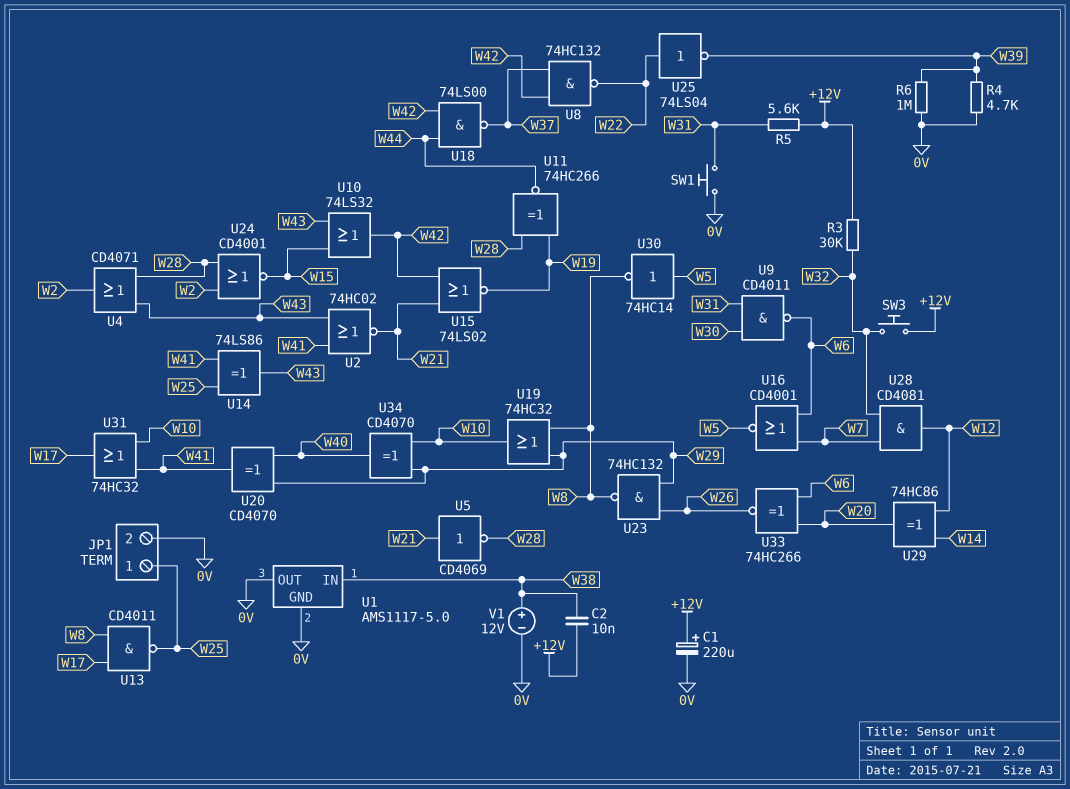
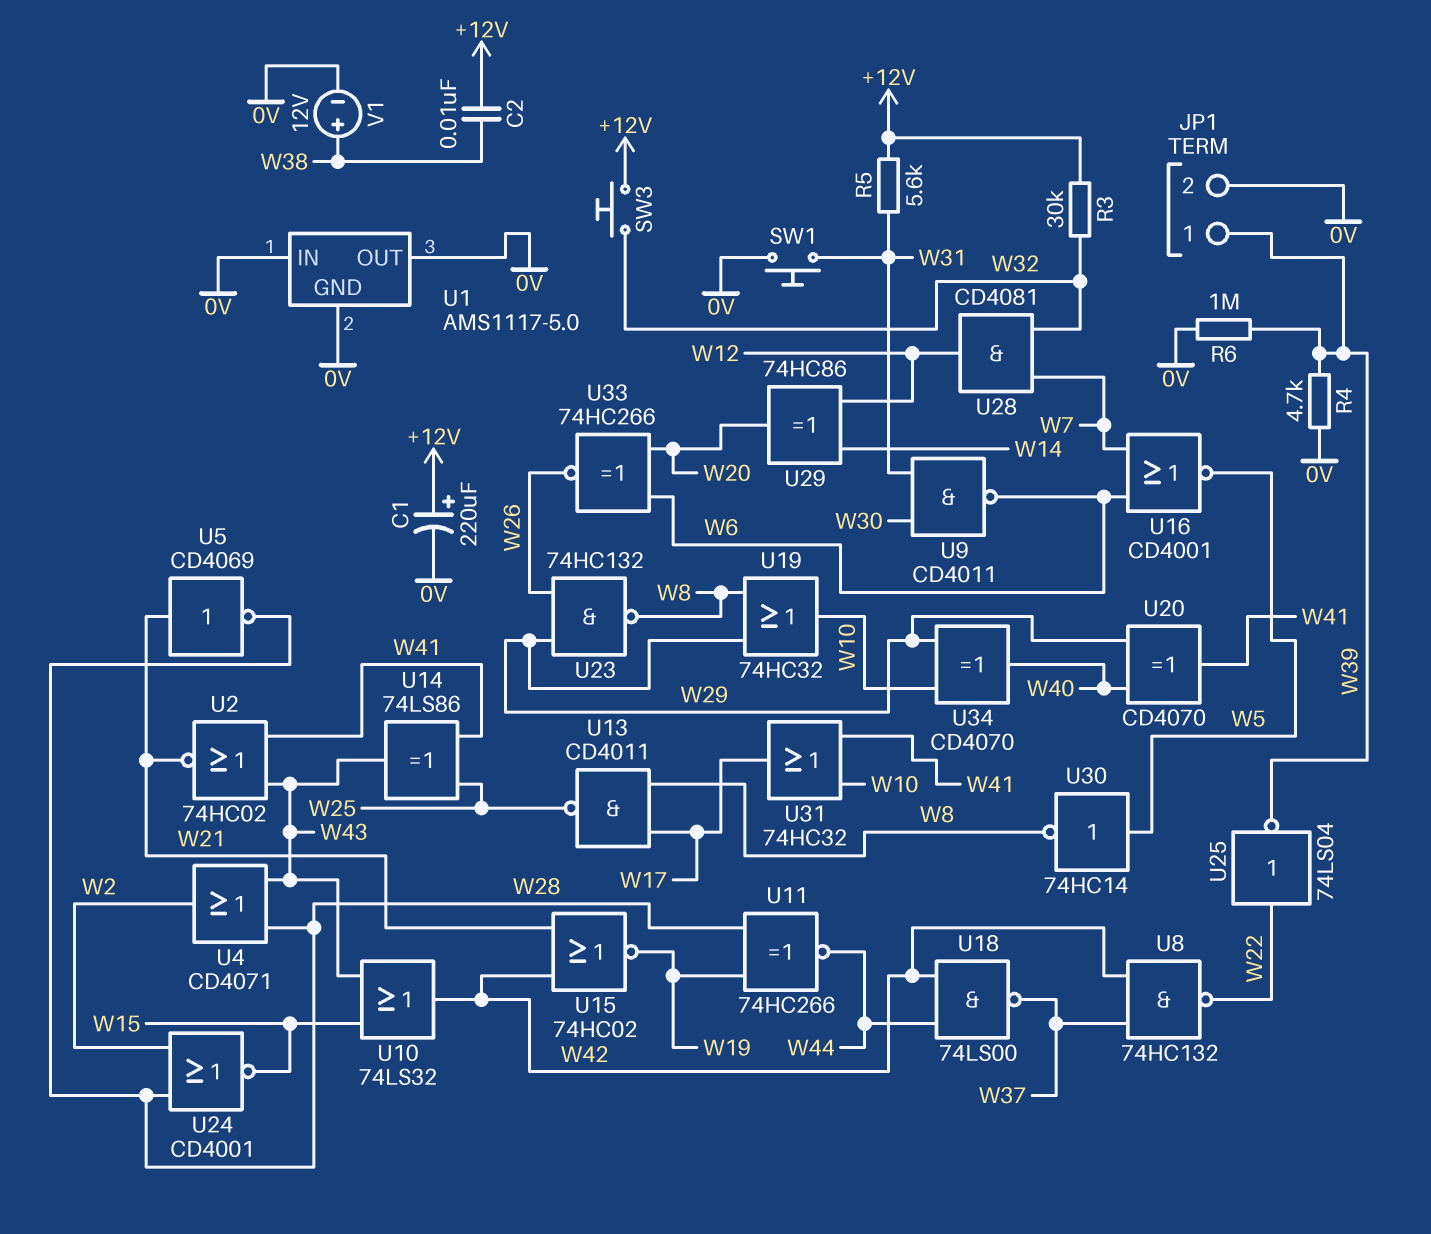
JP1 pin 1: W25 -> W39
U1 pin IN: W38 -> 0V
U15: NOR 74LS02 (in W21, in W42, out W19) -> NOR 74HC02 (in W21, in W42, out W19)

